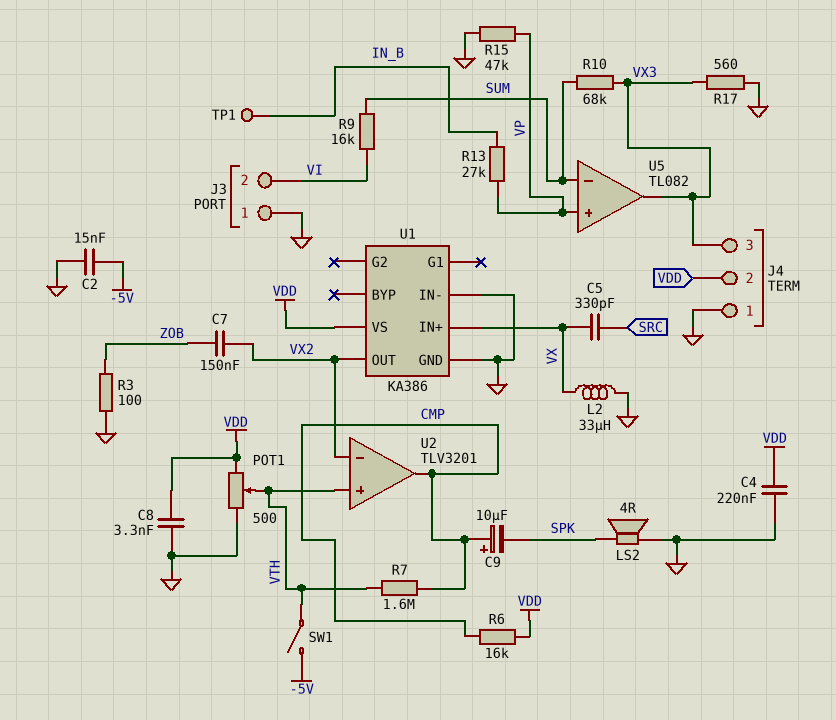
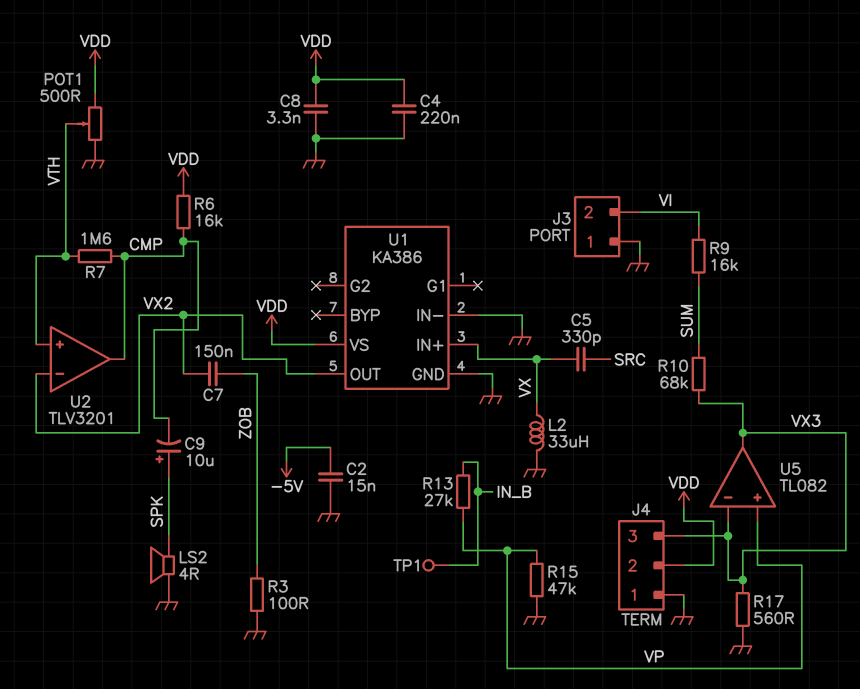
C9: 10uF (plus CMP, minus SPK) -> 10uF (plus SPK, minus CMP)
SW1: switch (-5V, VTH) -> none
U5 pin in-: SUM -> VX3

